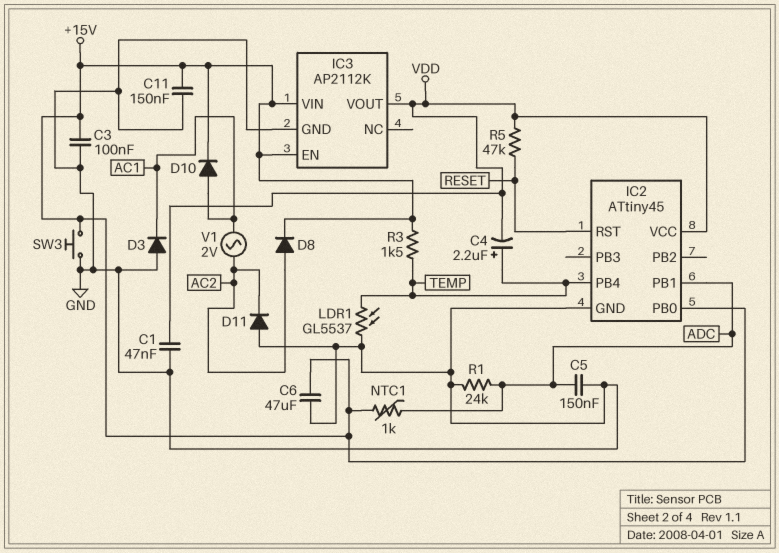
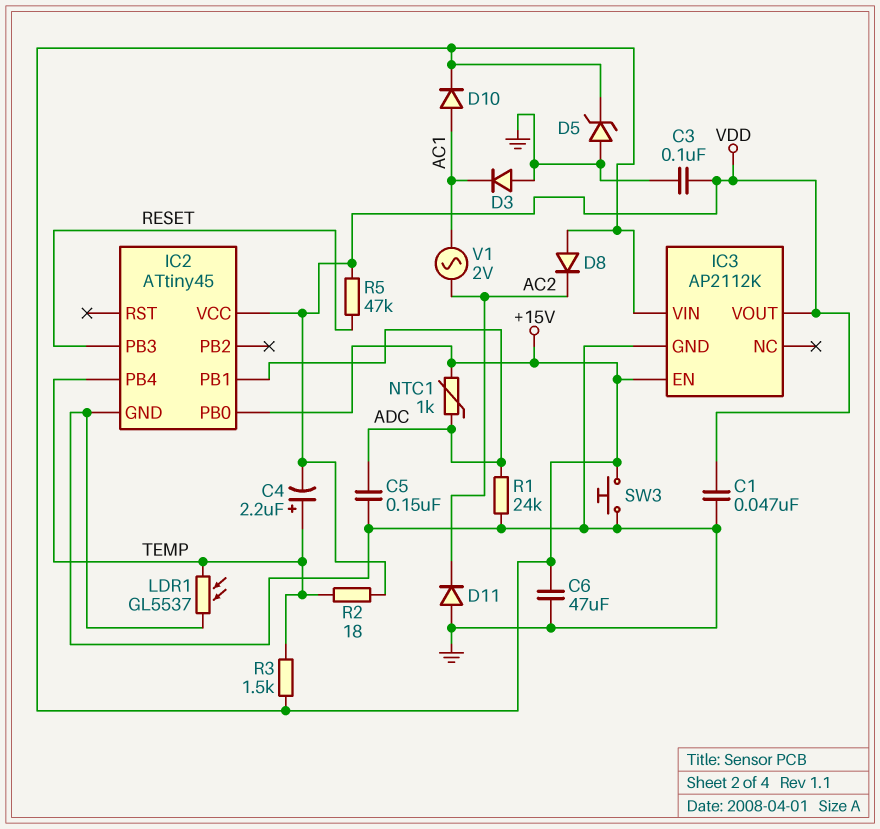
C3: 100nF (+15V, GND) -> 100nF (GND, VDD)
C11: 150nF (+15V, GND) -> none
D5: none -> zener (A GND, K +15V)
D8: diode (A AC2, K +15V) -> diode (A +15V, K AC2)
IC2 pin PB3: none -> RESET
IC2 pin RST: RESET -> none
R2: none -> 18 (TEMP, VDD)

